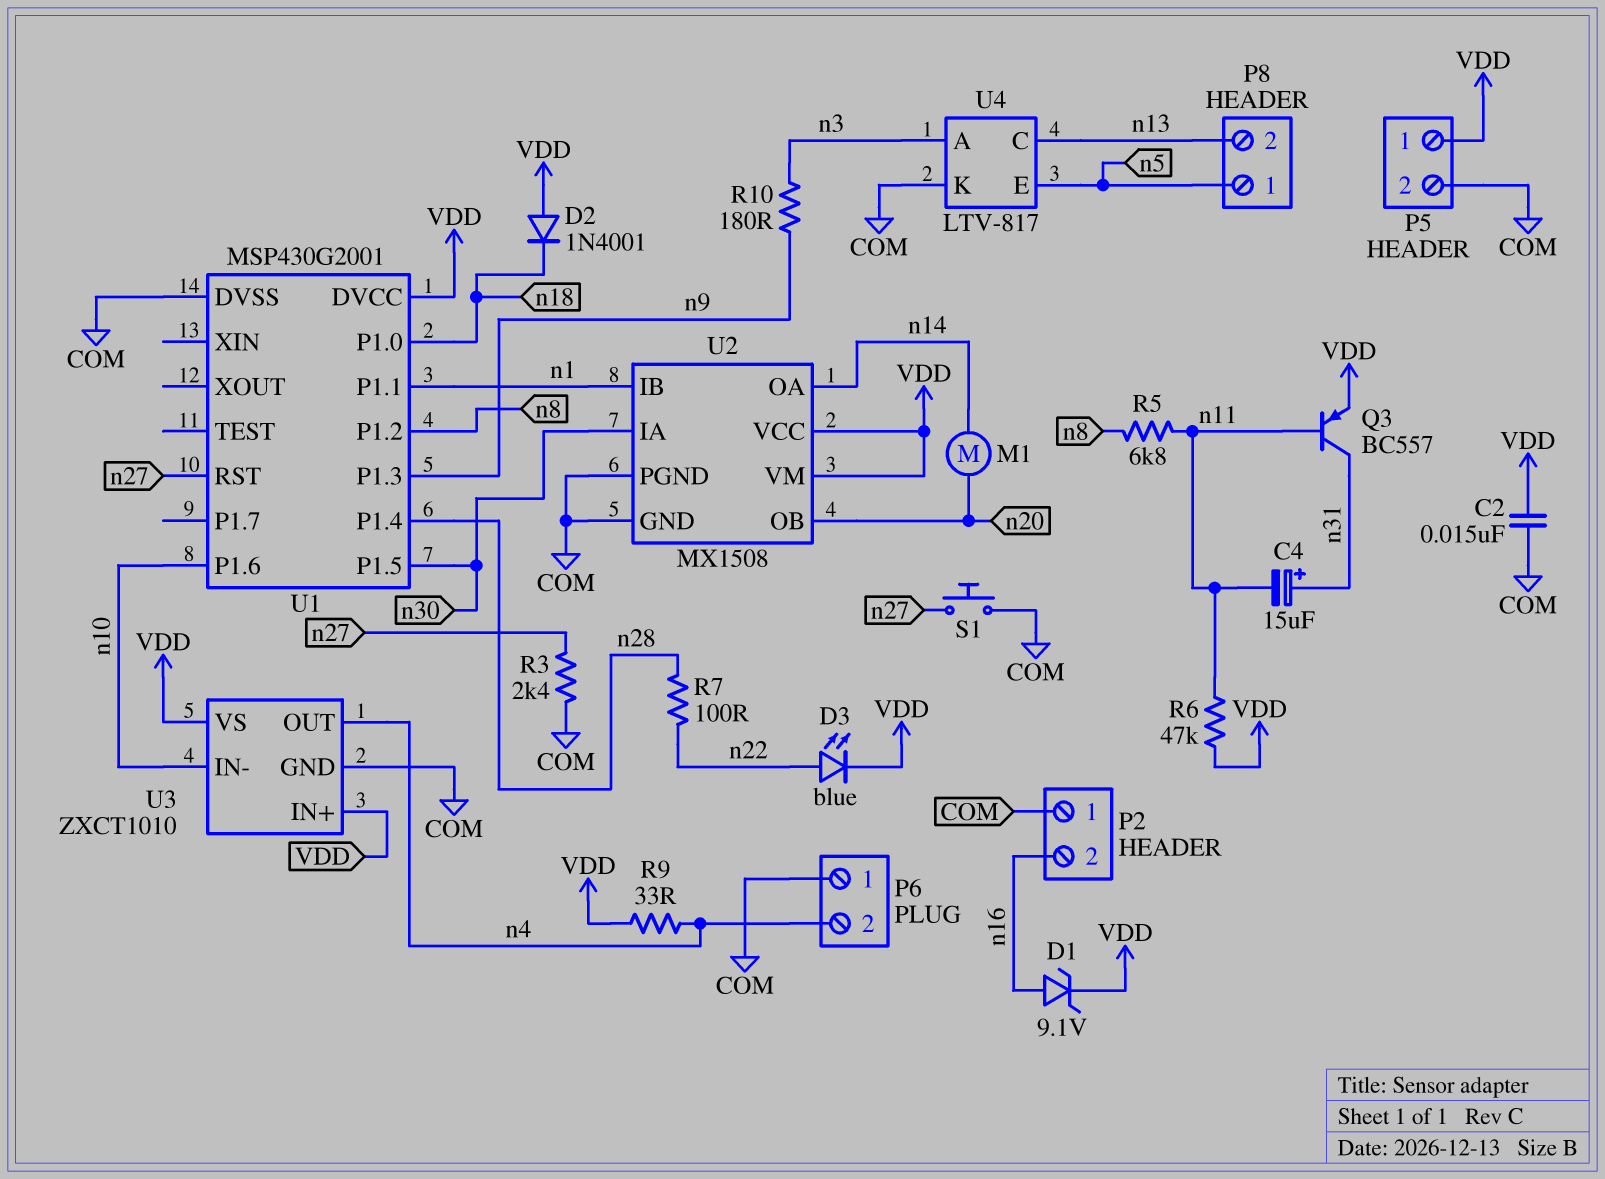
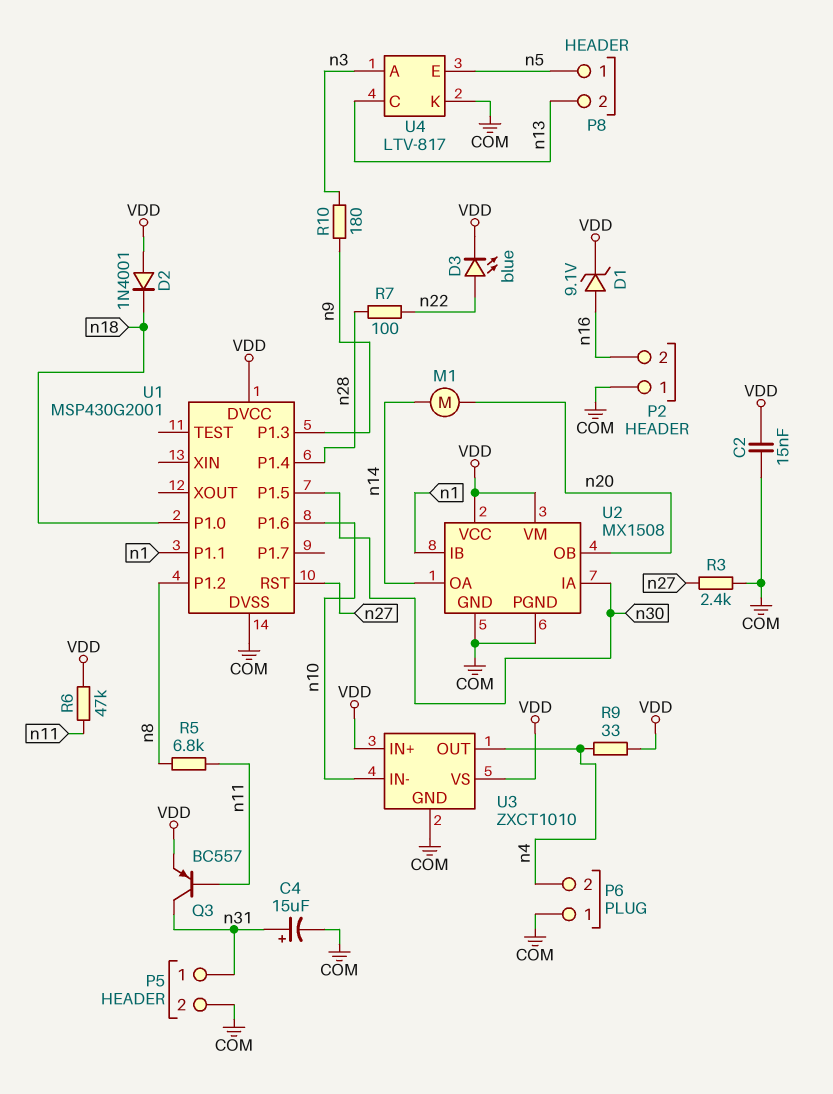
C4: 15uF (plus n31, minus n11) -> 15uF (plus n31, minus COM)
P5 pin 1: VDD -> n31
S1: button (COM, n27) -> none

